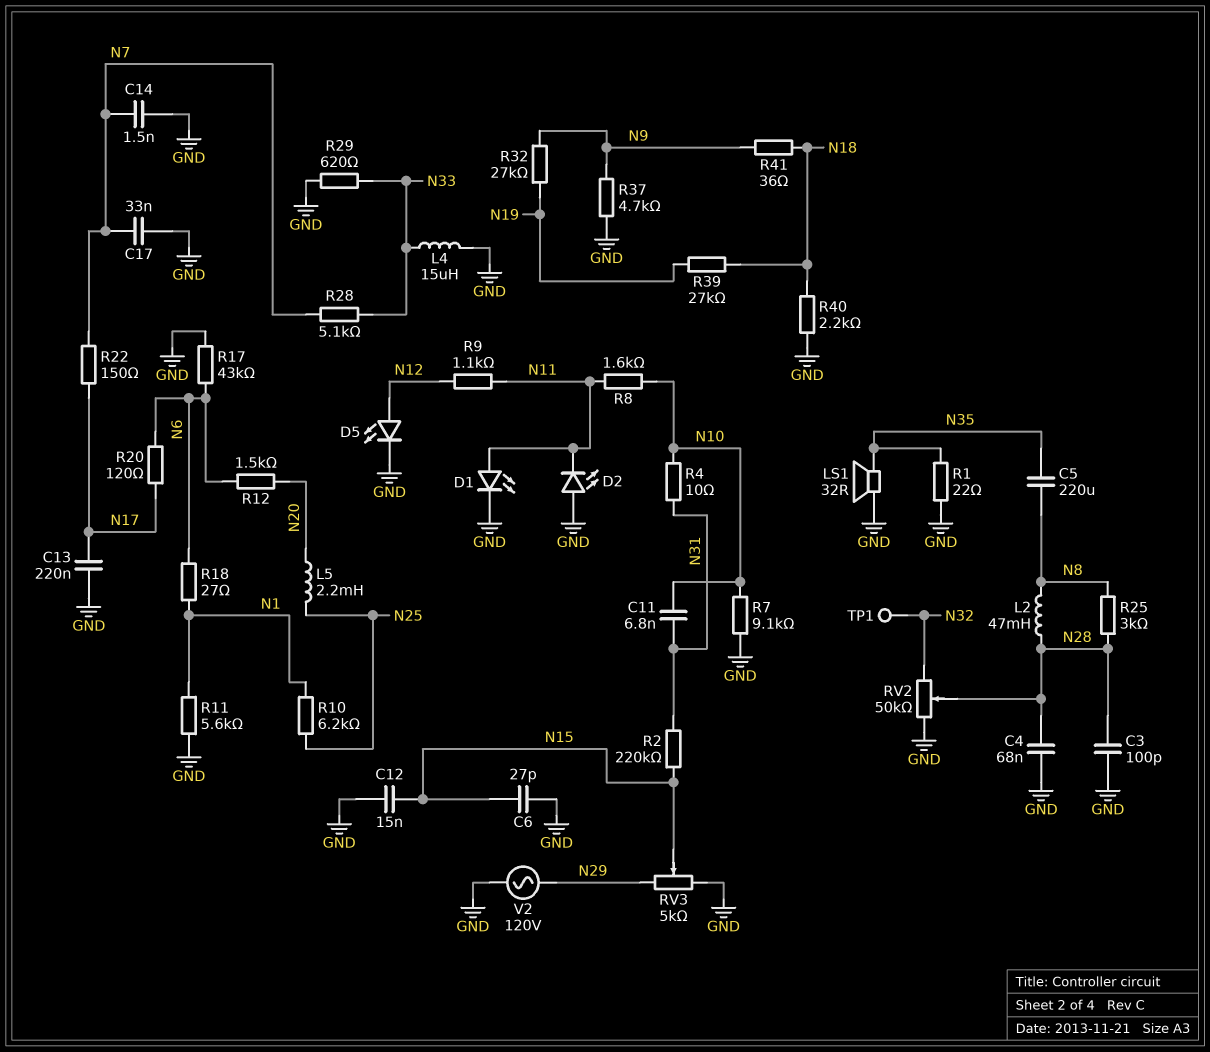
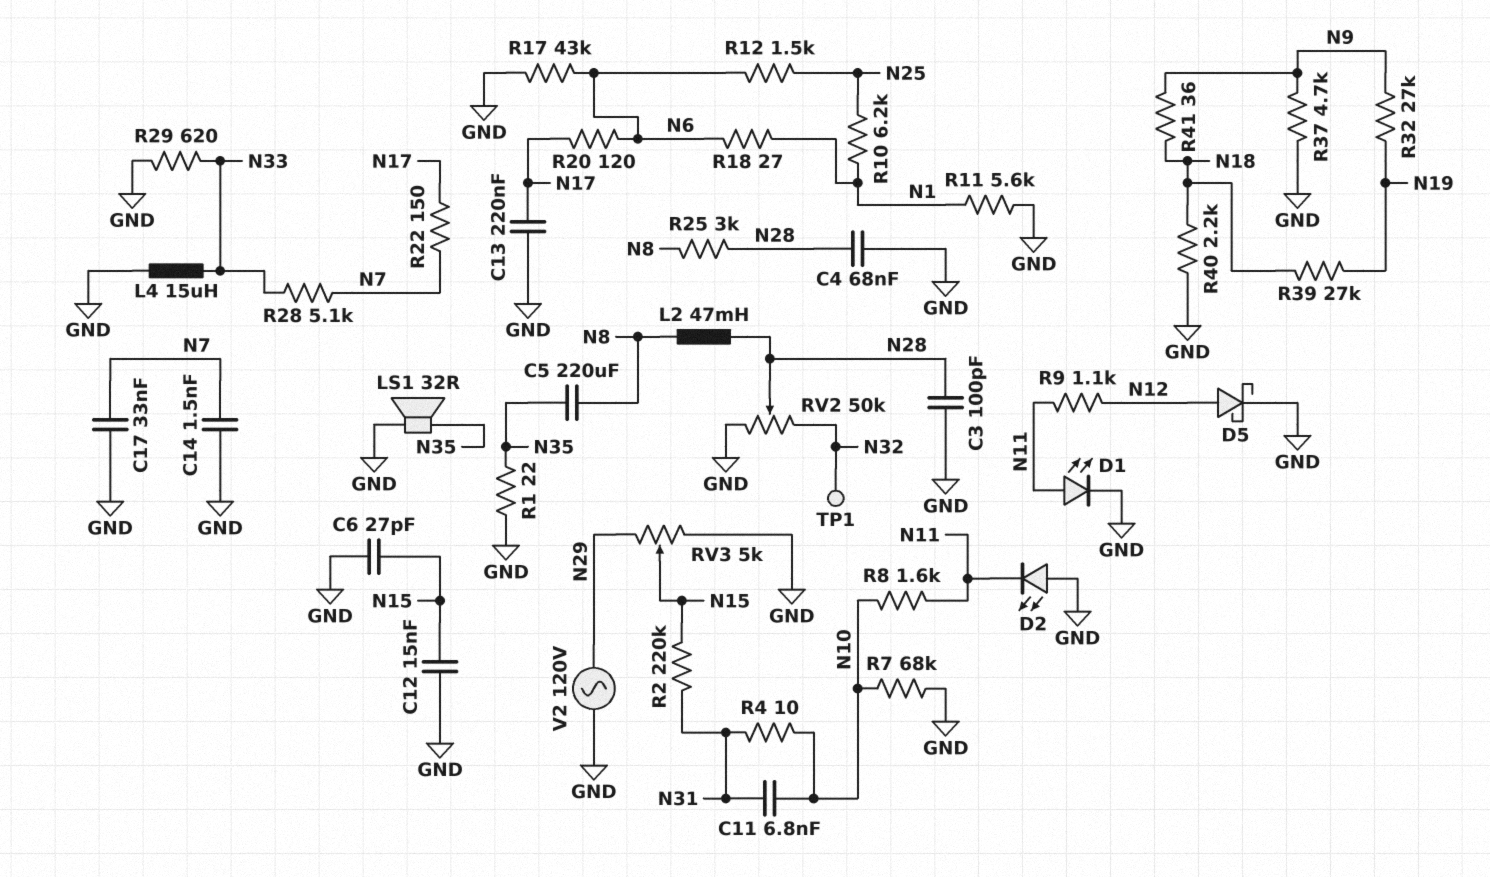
D5: LED (A N12, K GND) -> schottky (A N12, K GND)
L5: 2.2mH (N20, N25) -> none
R7: 9.1k (GND, N10) -> 68k (GND, N10)
R12: 1.5k (N6, N20) -> 1.5k (N6, N25)

